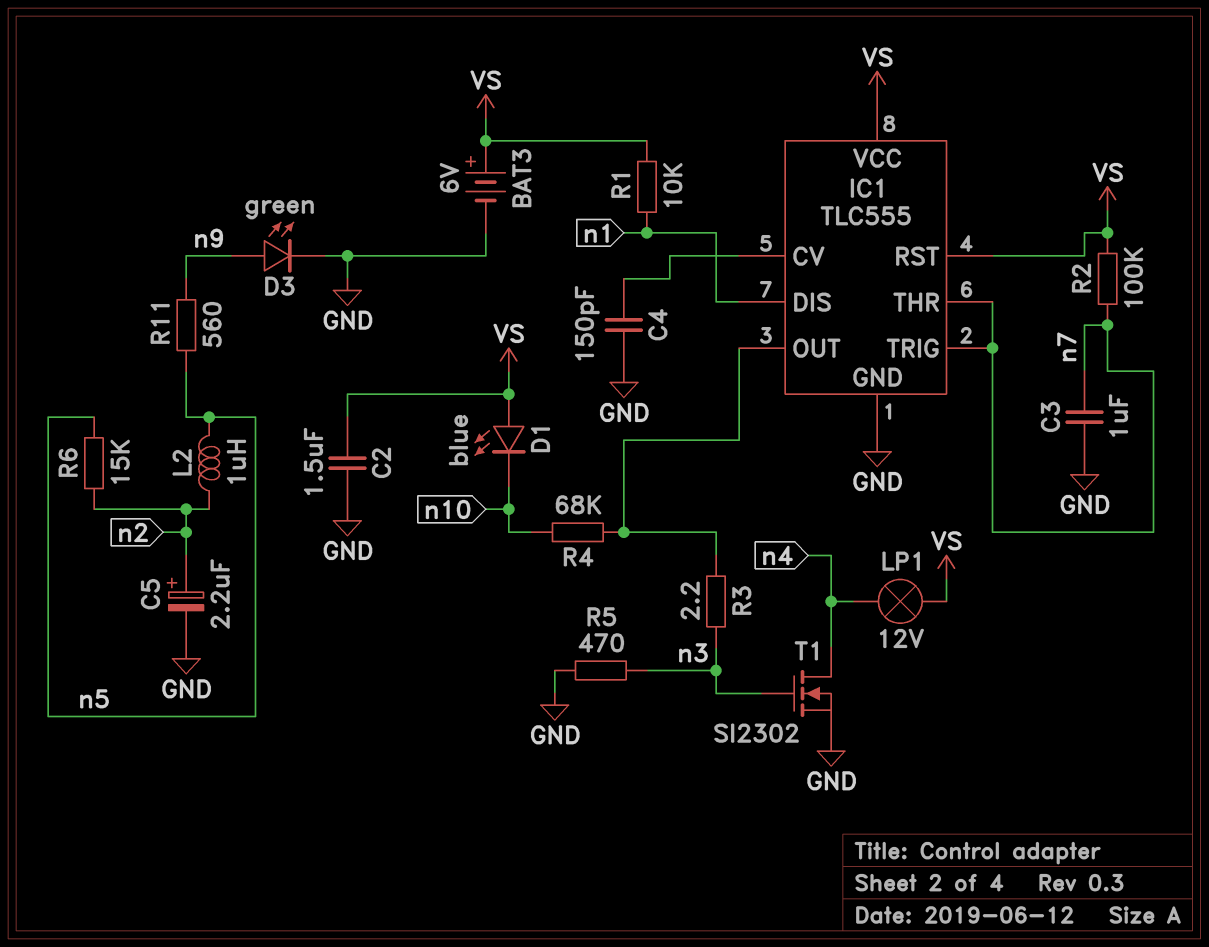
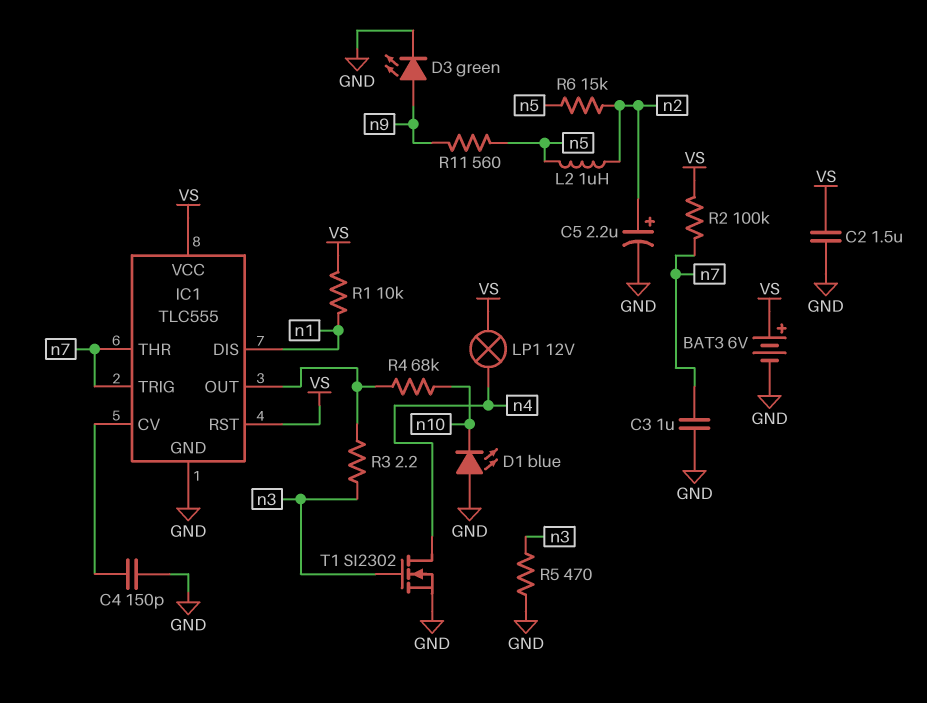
D1: LED blue (A VS, K n10) -> LED blue (A GND, K n10)

